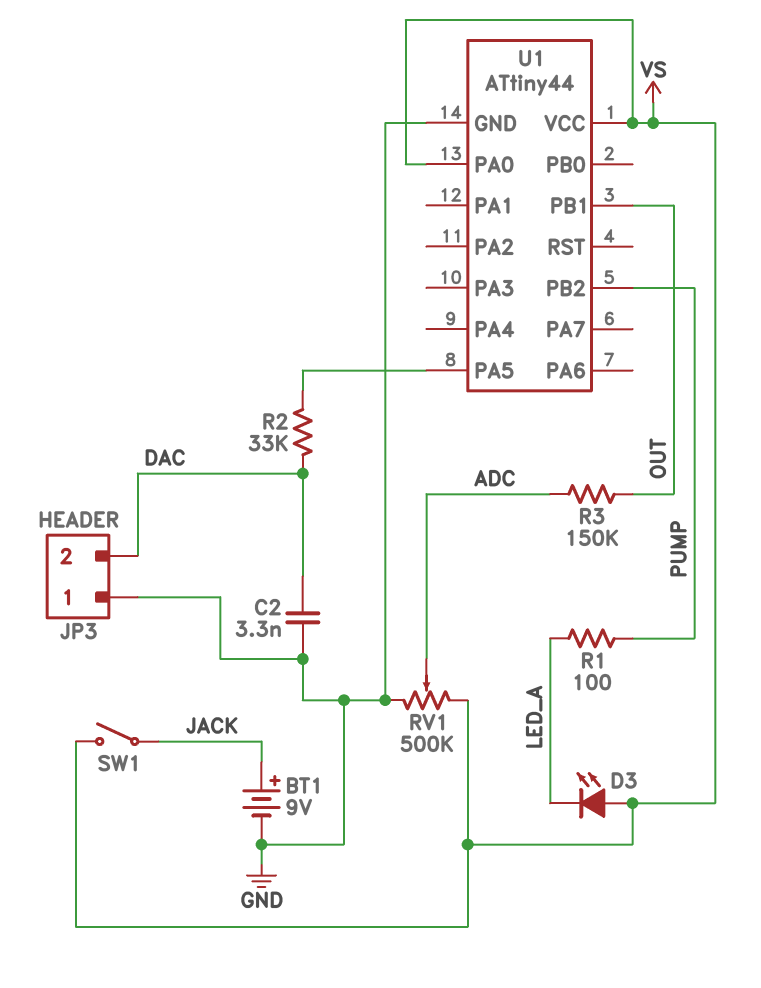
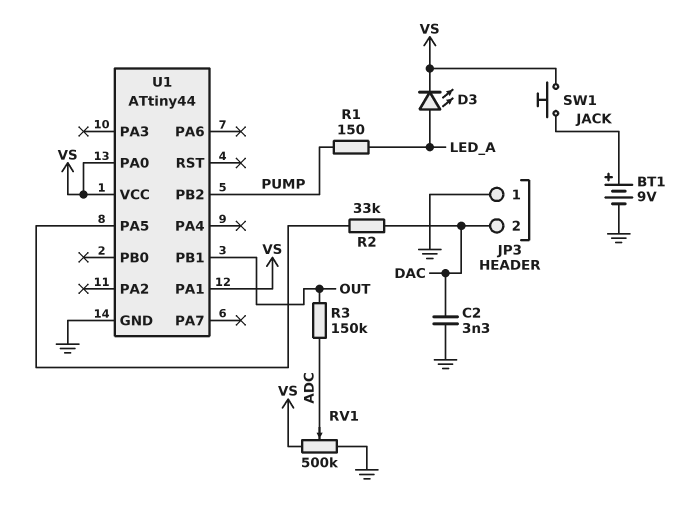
D3: LED (A VS, K LED_A) -> LED (A LED_A, K VS)
R1: 100 (LED_A, PUMP) -> 150 (LED_A, PUMP)
SW1: switch (JACK, VS) -> button (JACK, VS)
U1 pin PA1: none -> VS

